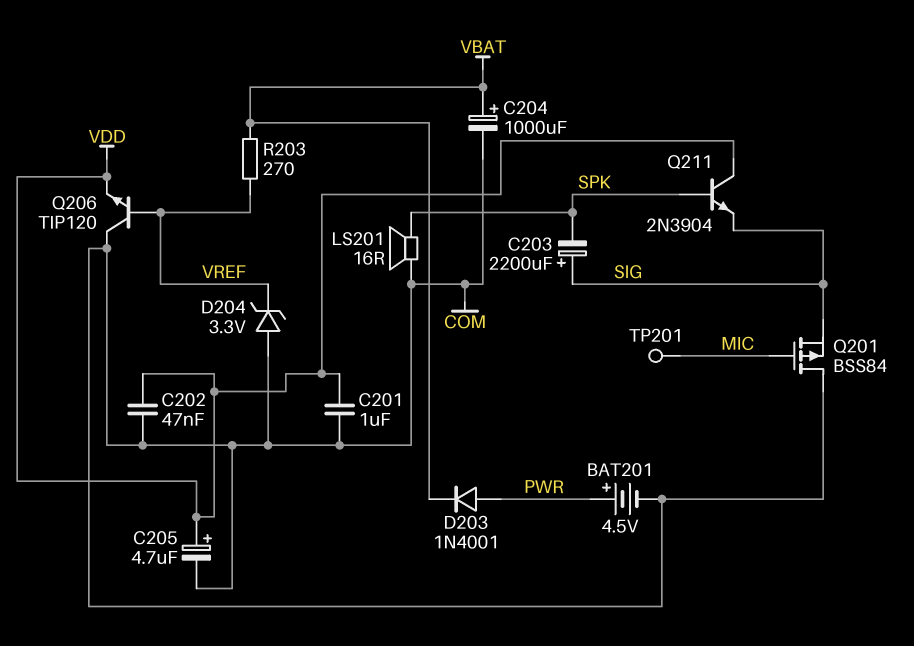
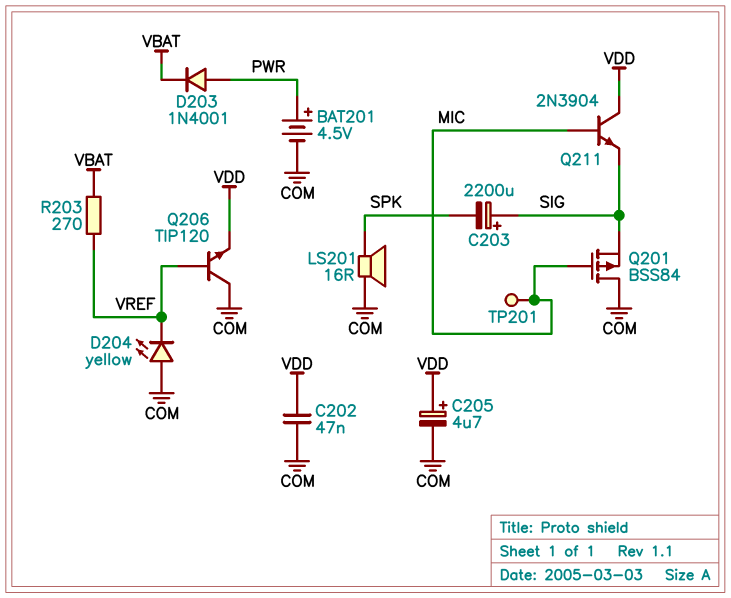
C201: 1uF (COM, VDD) -> none
C204: 1000uF (plus VBAT, minus COM) -> none
D204: zener 3.3V (A COM, K VREF) -> LED yellow (A COM, K VREF)
Q211: NPN 2N3904 (B SPK, C VDD, E SIG) -> NPN 2N3904 (B MIC, C VDD, E SIG)

